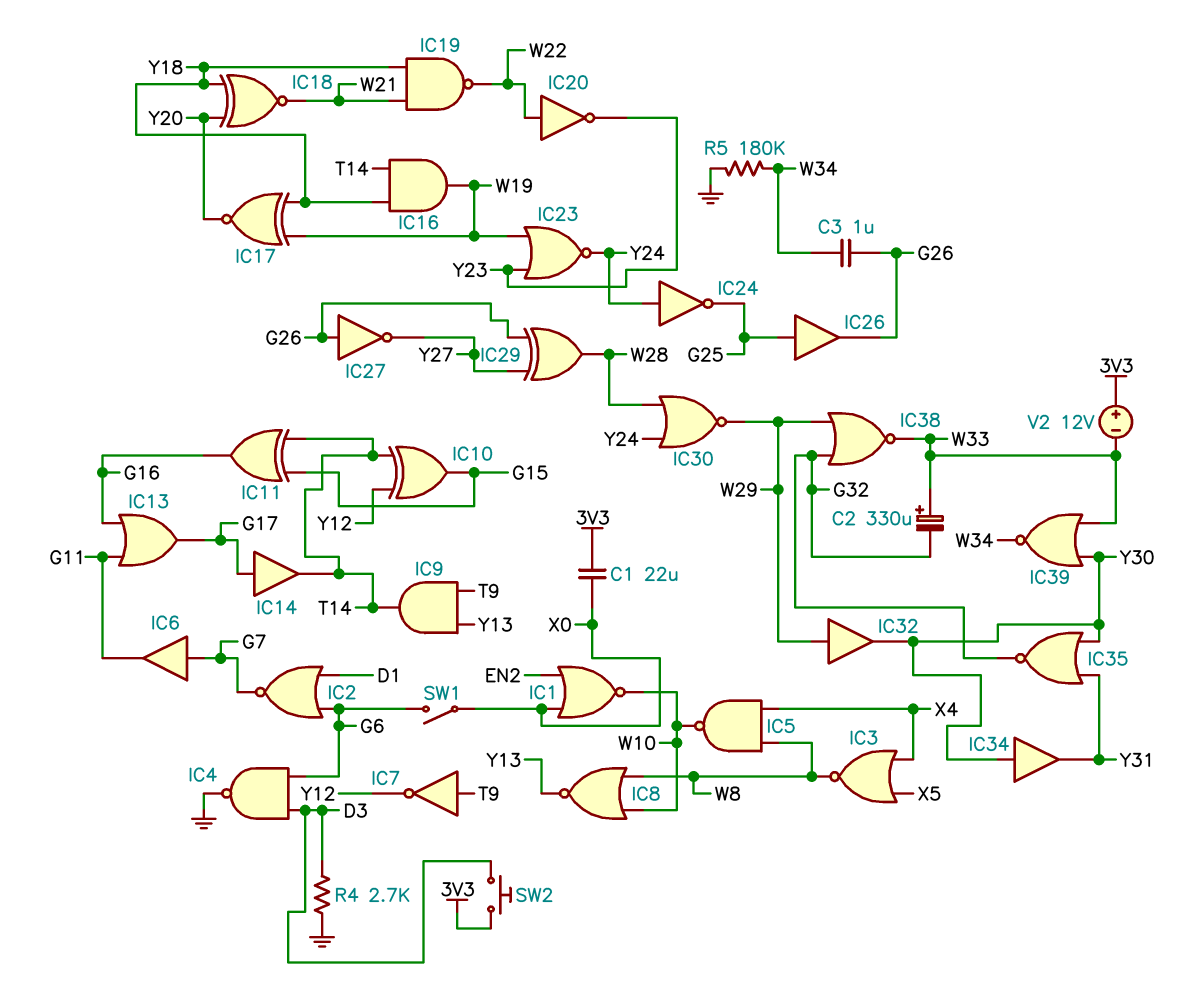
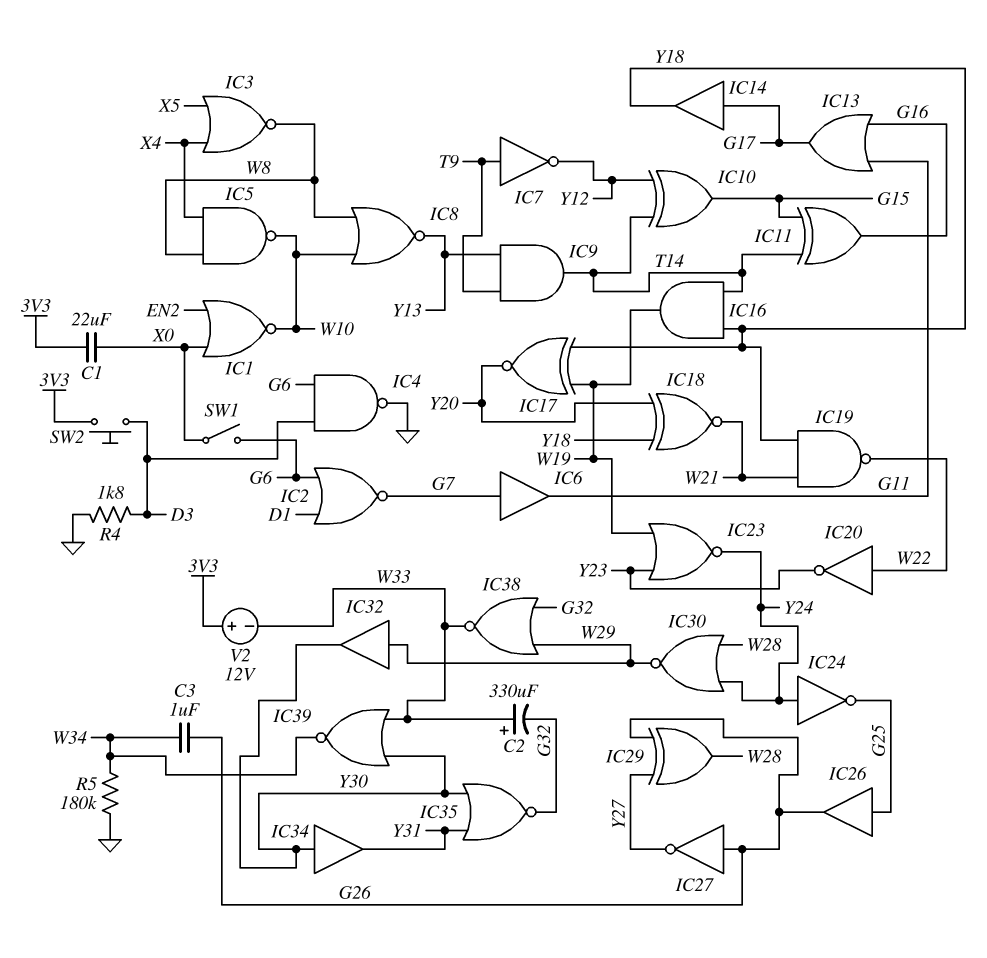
IC14: buffer (in G17, out T14) -> buffer (in G17, out Y18)
R4: 2.7k (D3, GND) -> 1.8k (D3, GND)

